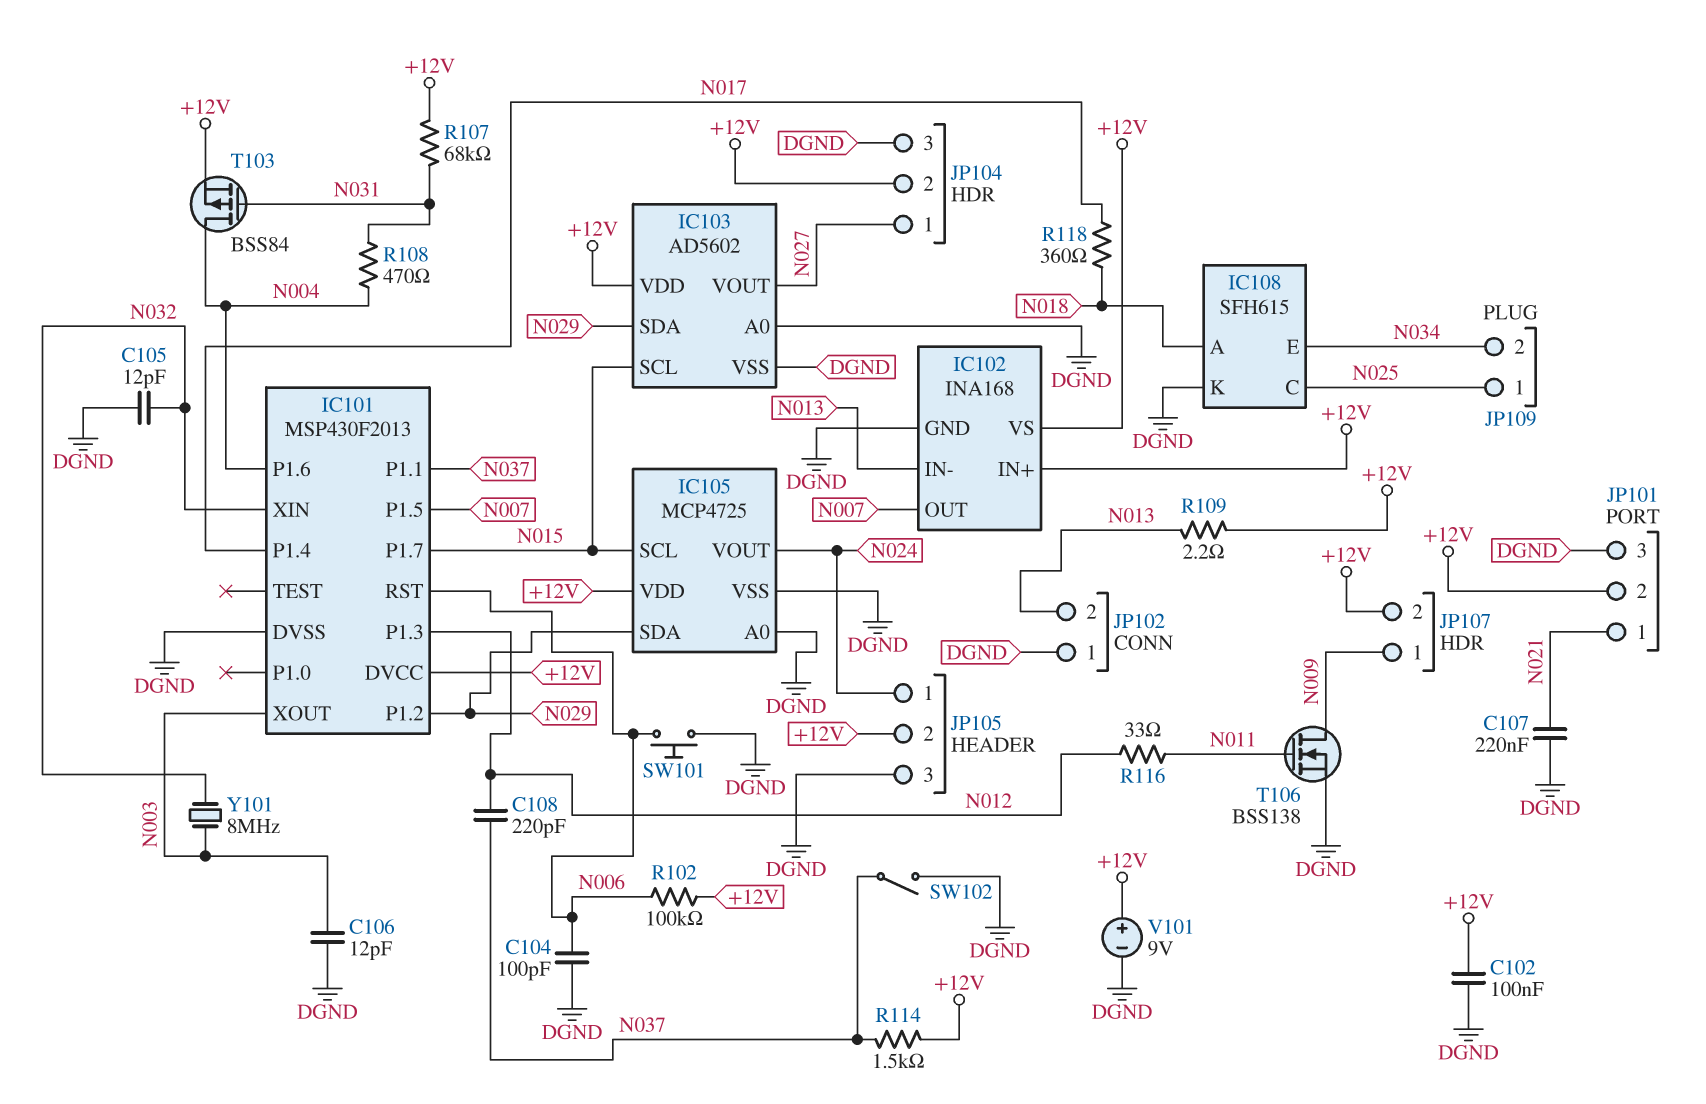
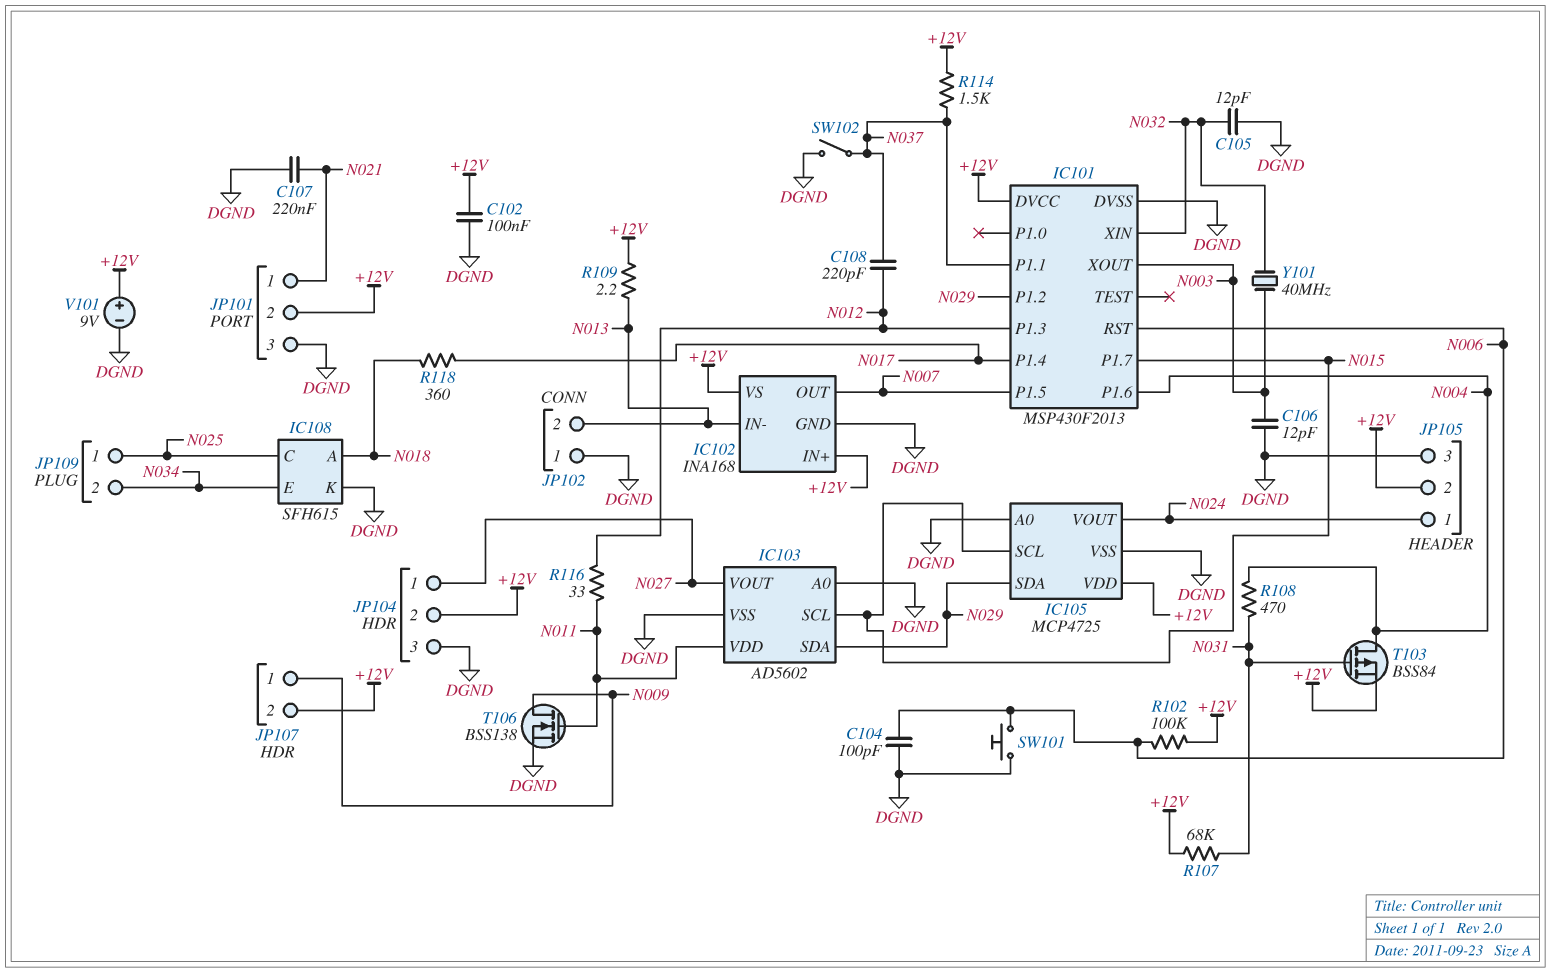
IC103 pin VDD: +12V -> N011
Y101: 8MHz (N003, N032) -> 40MHz (N003, N032)

